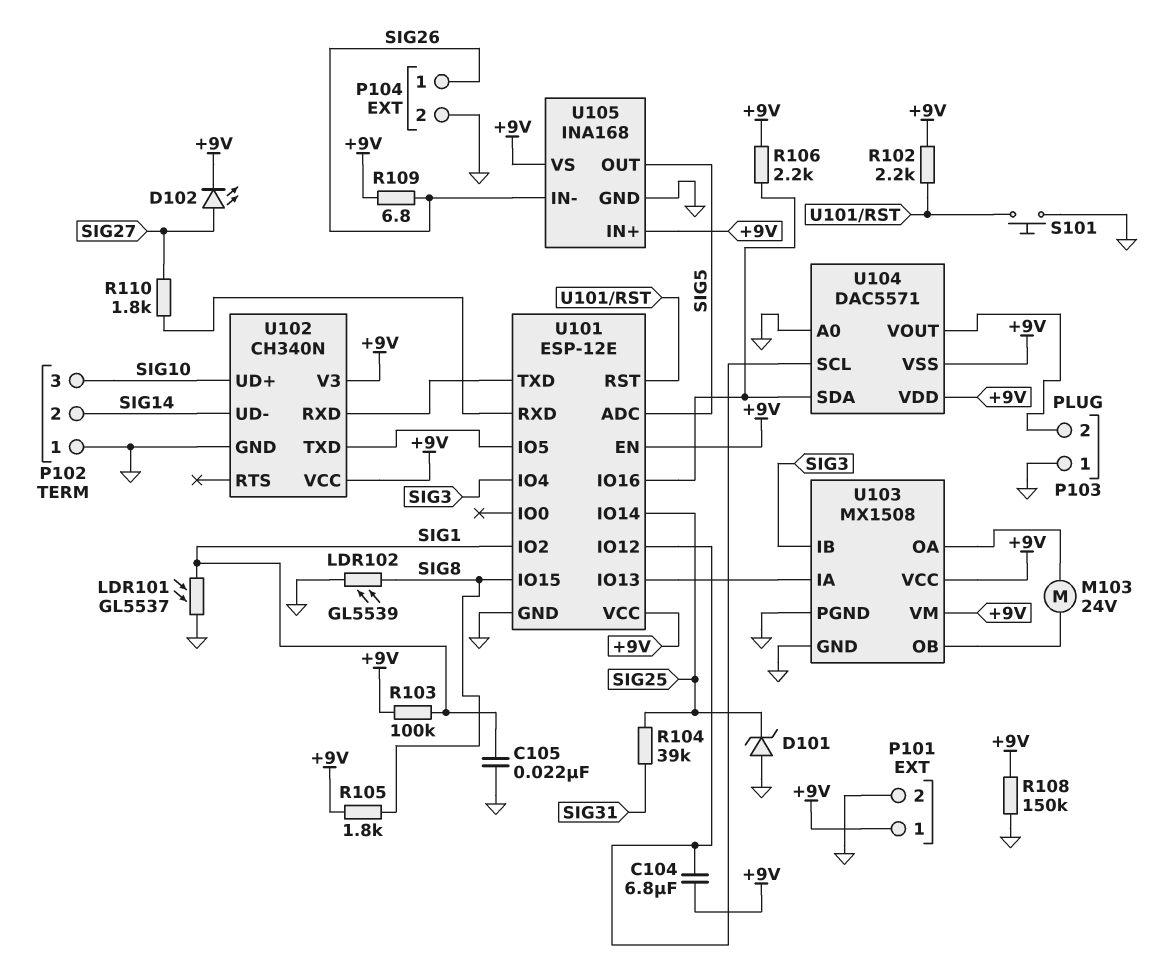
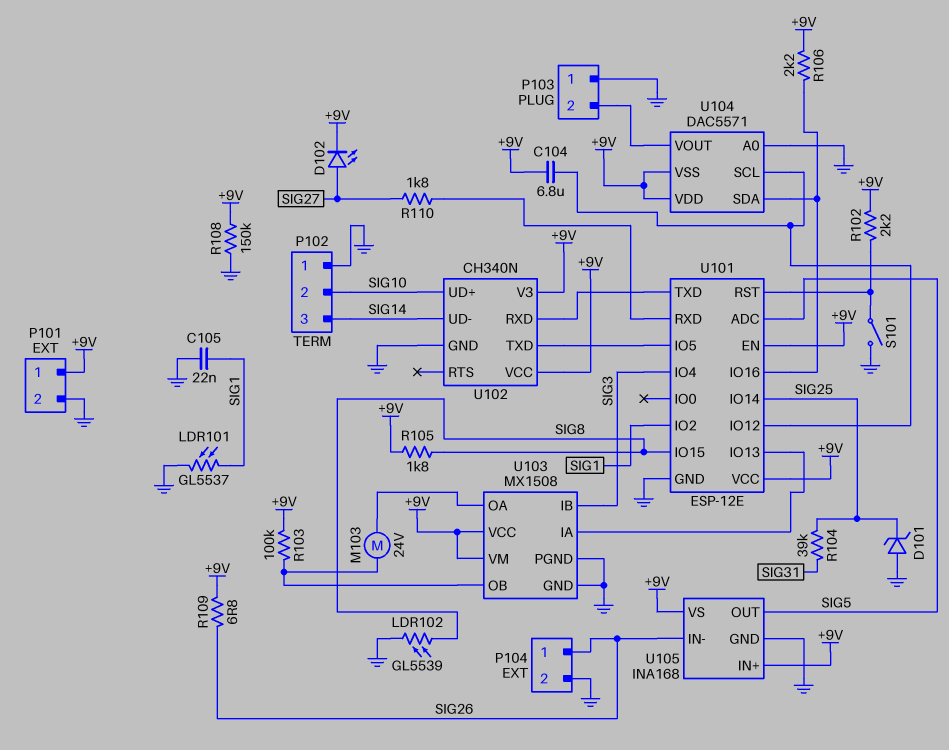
P102 pin 2: SIG14 -> SIG10
P102 pin 3: SIG10 -> SIG14
R103: 100k (+9V, SIG1) -> 100k (+9V, U103/OB)
S101: button (GND, U101/RST) -> switch (GND, U101/RST)

